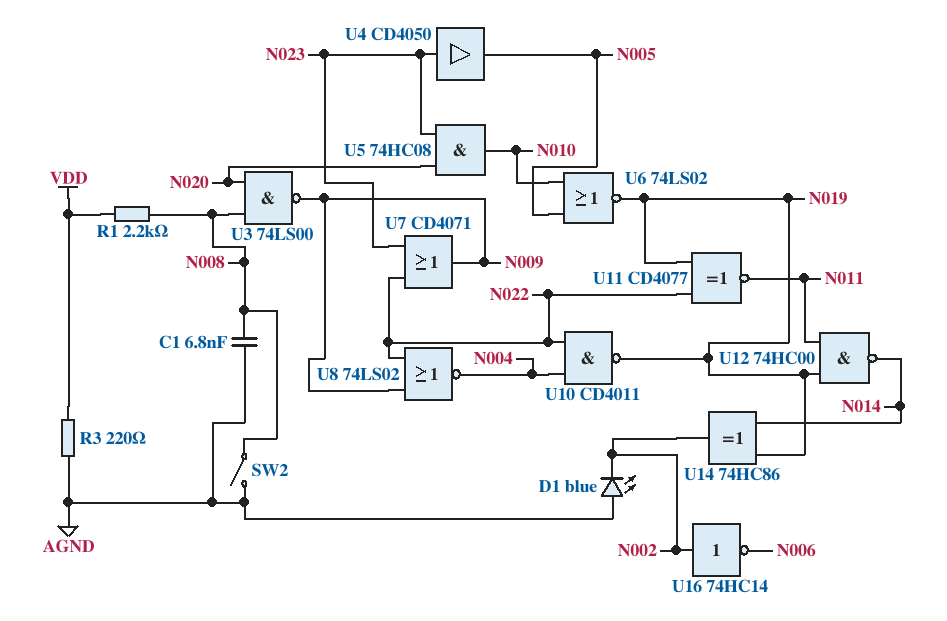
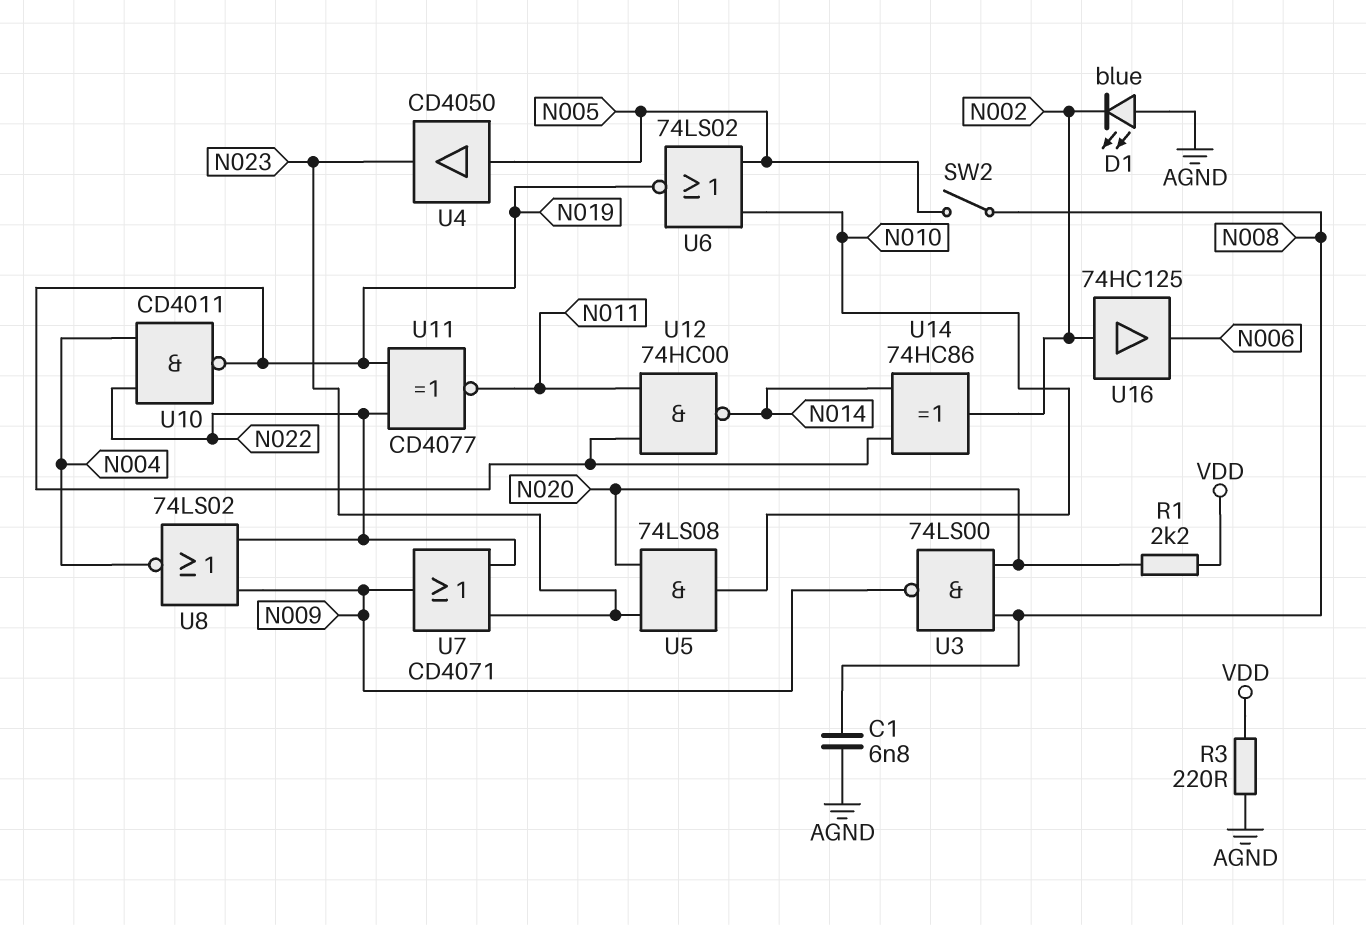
R1: 2.2k (N008, VDD) -> 2.2k (N020, VDD)
SW2: switch (AGND, N008) -> switch (N005, N008)
U4: buffer CD4050 (in N023, out N005) -> buffer CD4050 (in N005, out N023)
U5: AND 74HC08 (in N020, in N023, out N010) -> AND 74LS08 (in N020, in N023, out N010)
U16: NOT 74HC14 (in N002, out N006) -> buffer 74HC125 (in N002, out N006)

